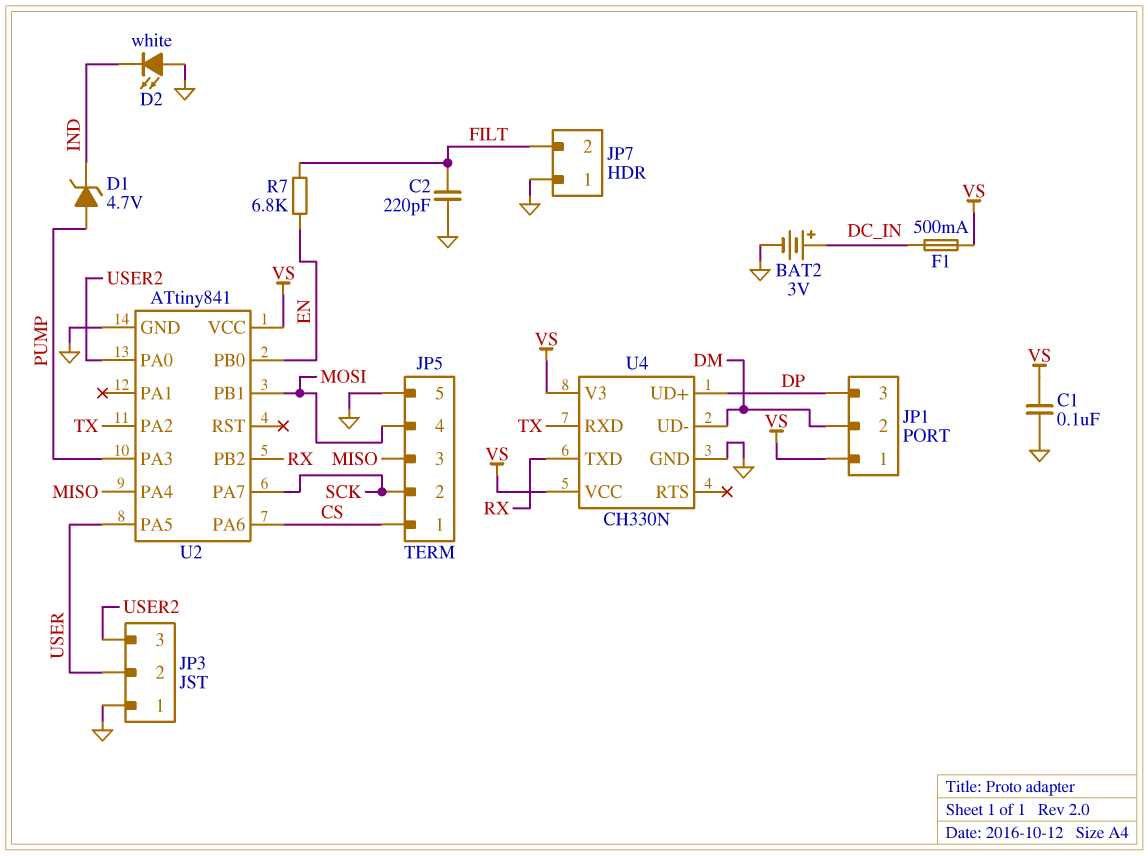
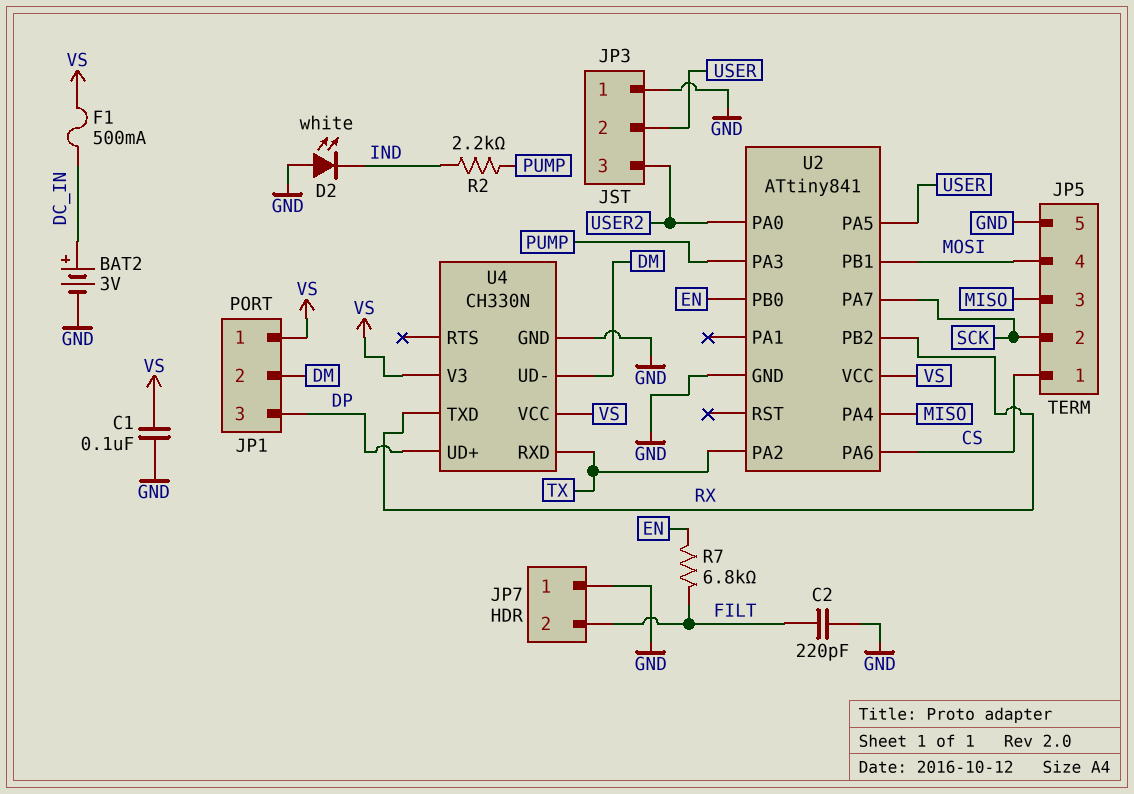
D1: zener 4.7V (A PUMP, K IND) -> none
R2: none -> 2.2k (IND, PUMP)

